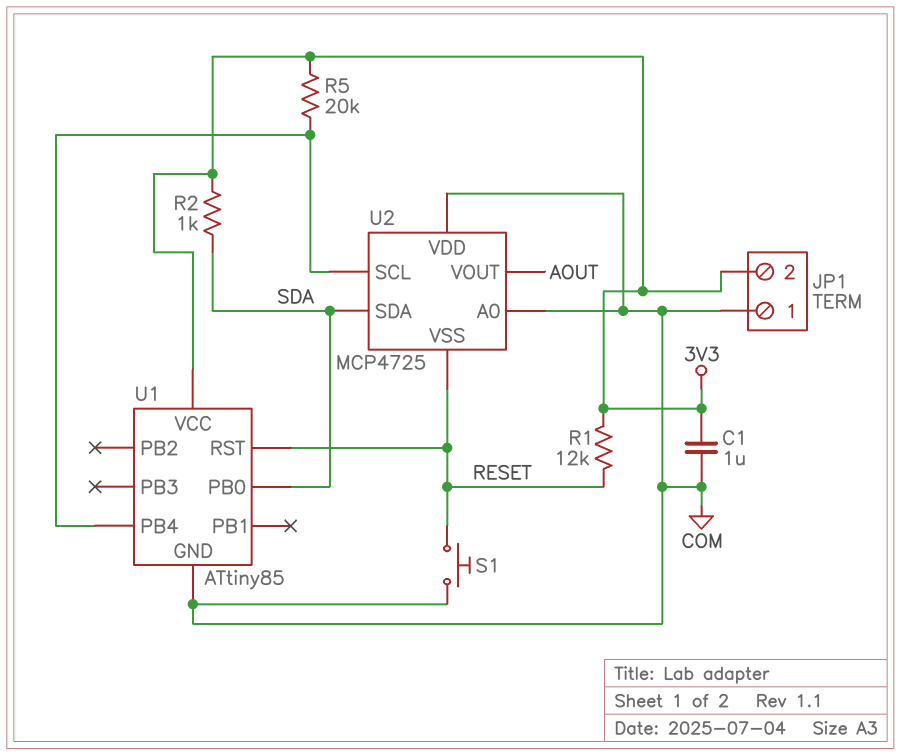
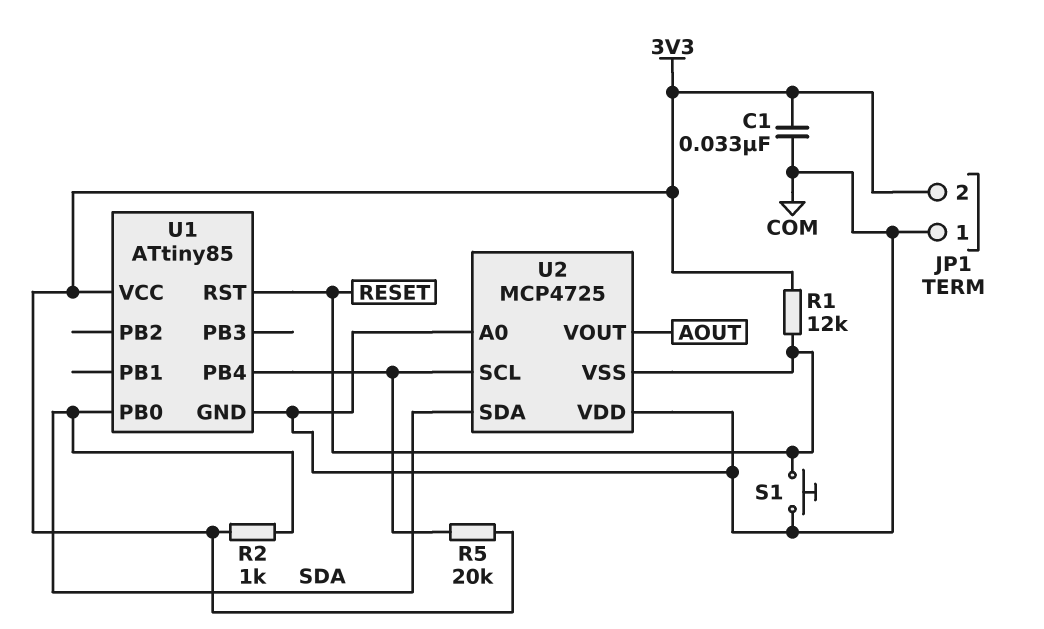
C1: 1uF (3V3, COM) -> 33nF (3V3, COM)

